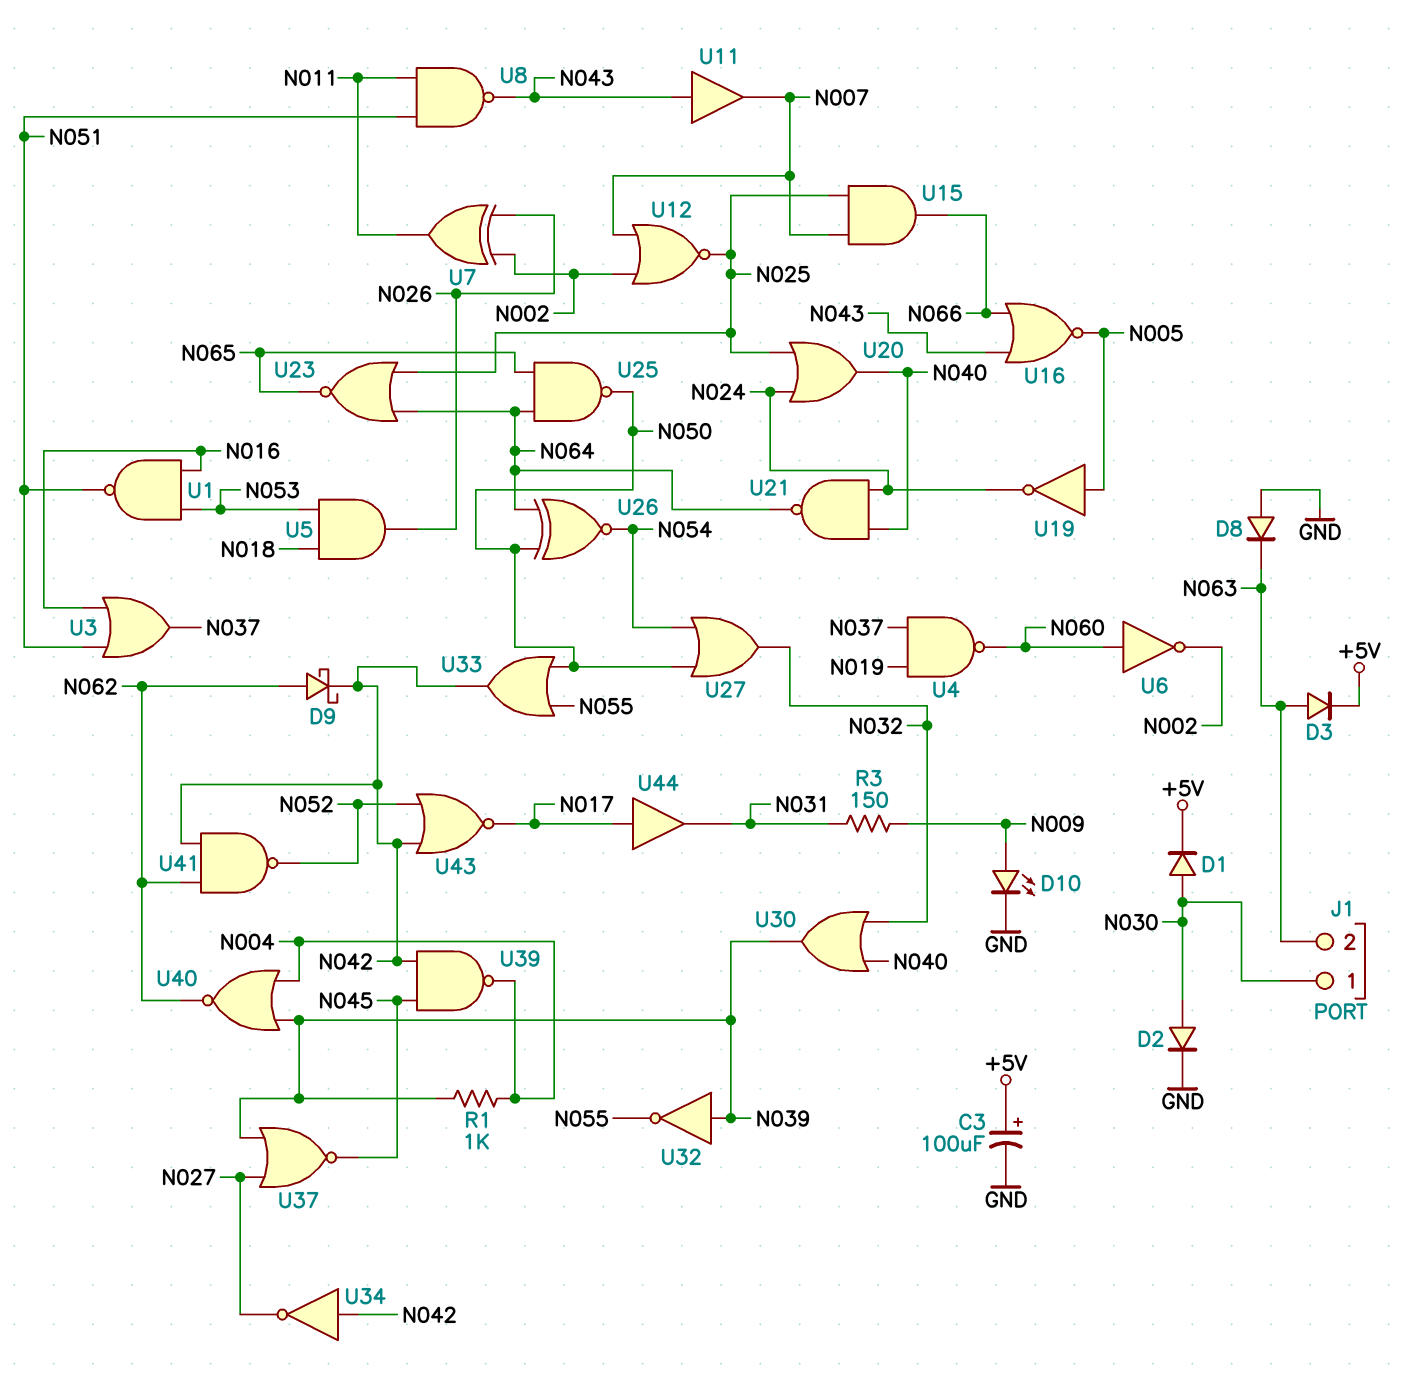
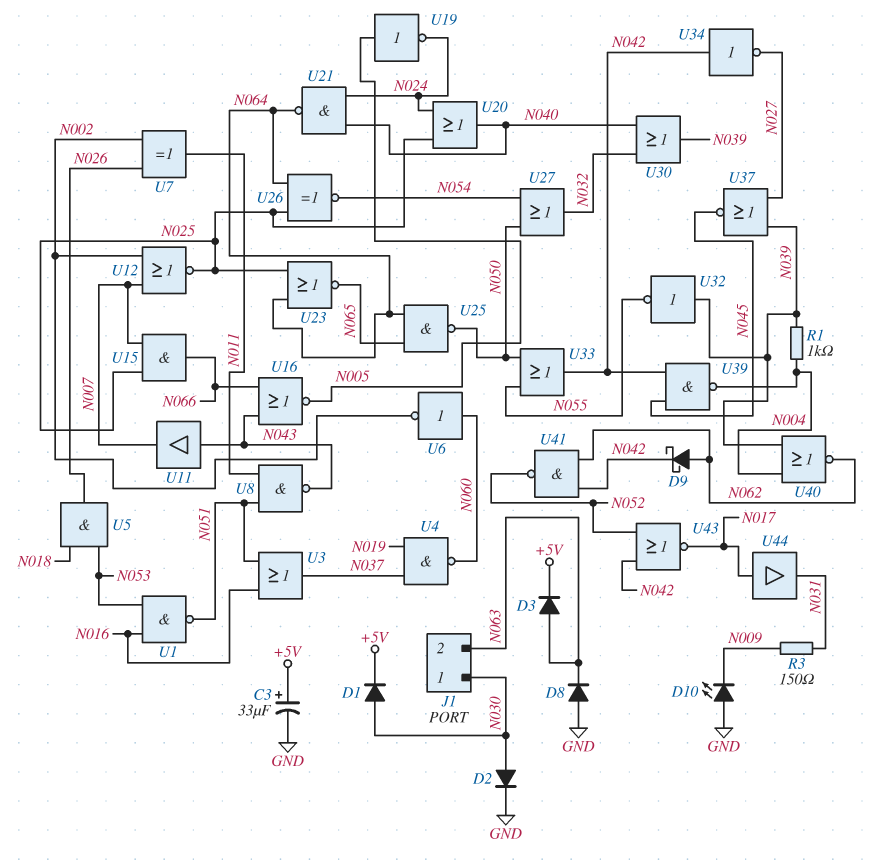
C3: 100uF (plus +5V, minus GND) -> 33uF (plus +5V, minus GND)
D10: LED (A N009, K GND) -> LED (A GND, K N009)
U26: XNOR (in N050, in N064, out N054) -> XNOR (in N025, in N064, out N054)

